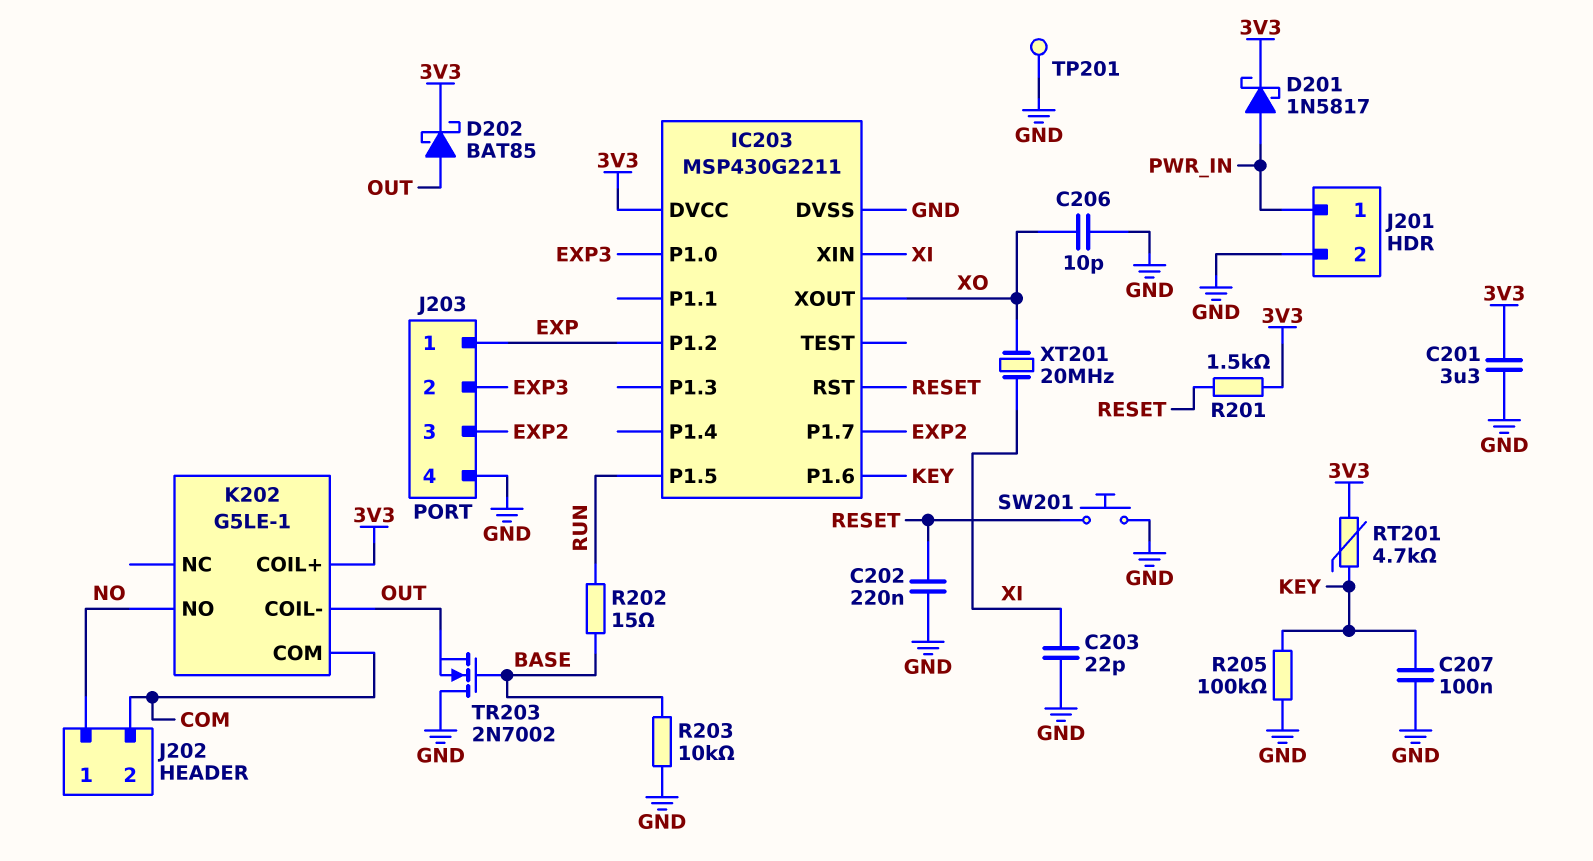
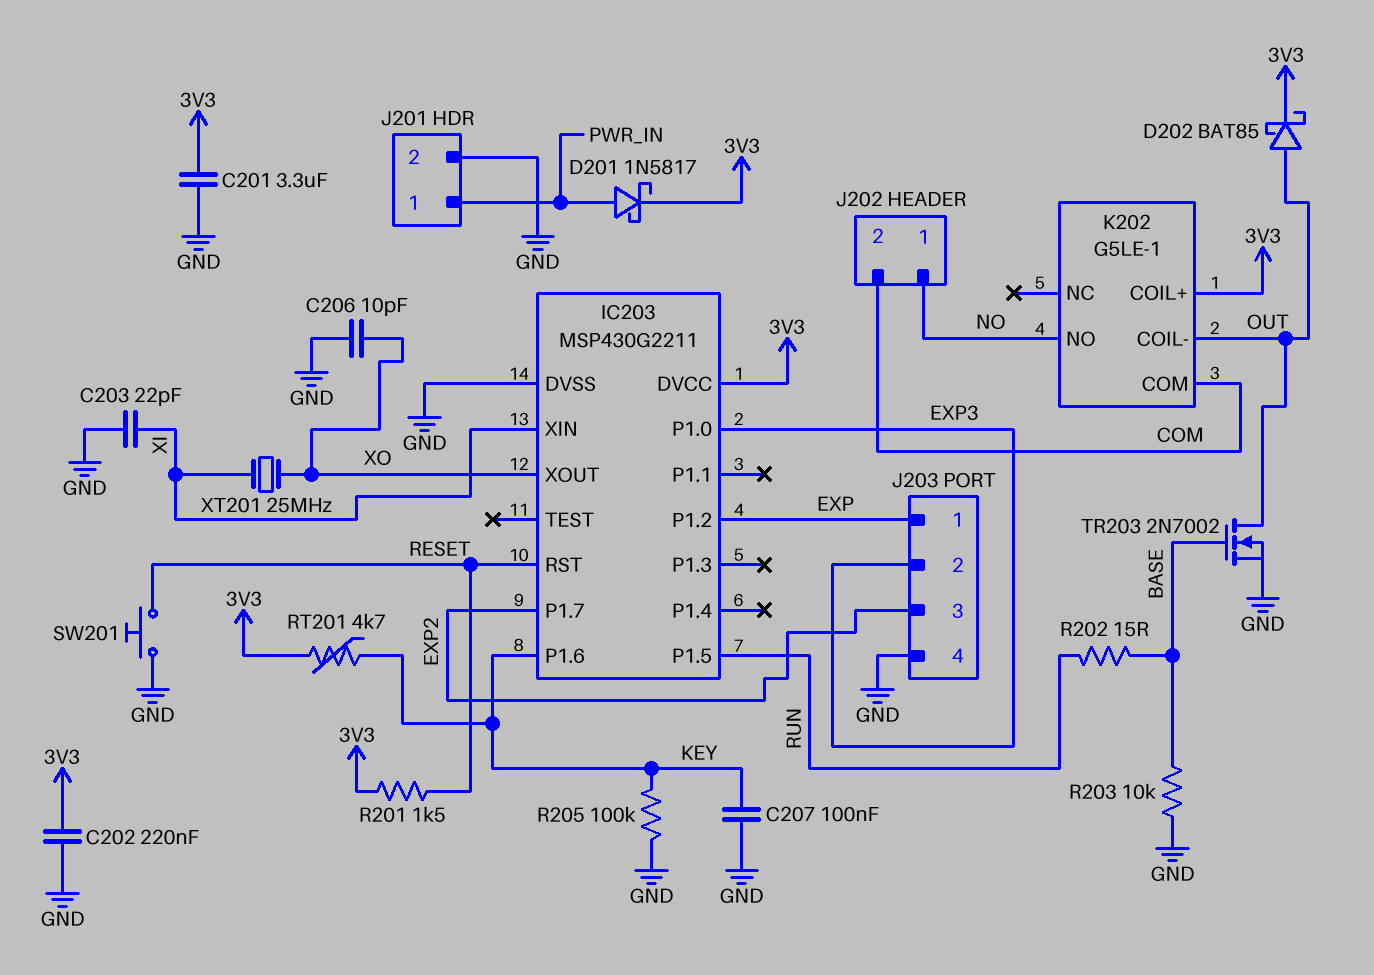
C202: 220nF (GND, RESET) -> 220nF (3V3, GND)
TP201: test point (GND) -> none
TR203: NMOS 2N7002 (G BASE, D GND, S OUT) -> NMOS 2N7002 (G BASE, D OUT, S GND)
XT201: 20MHz (XI, XO) -> 25MHz (XI, XO)

